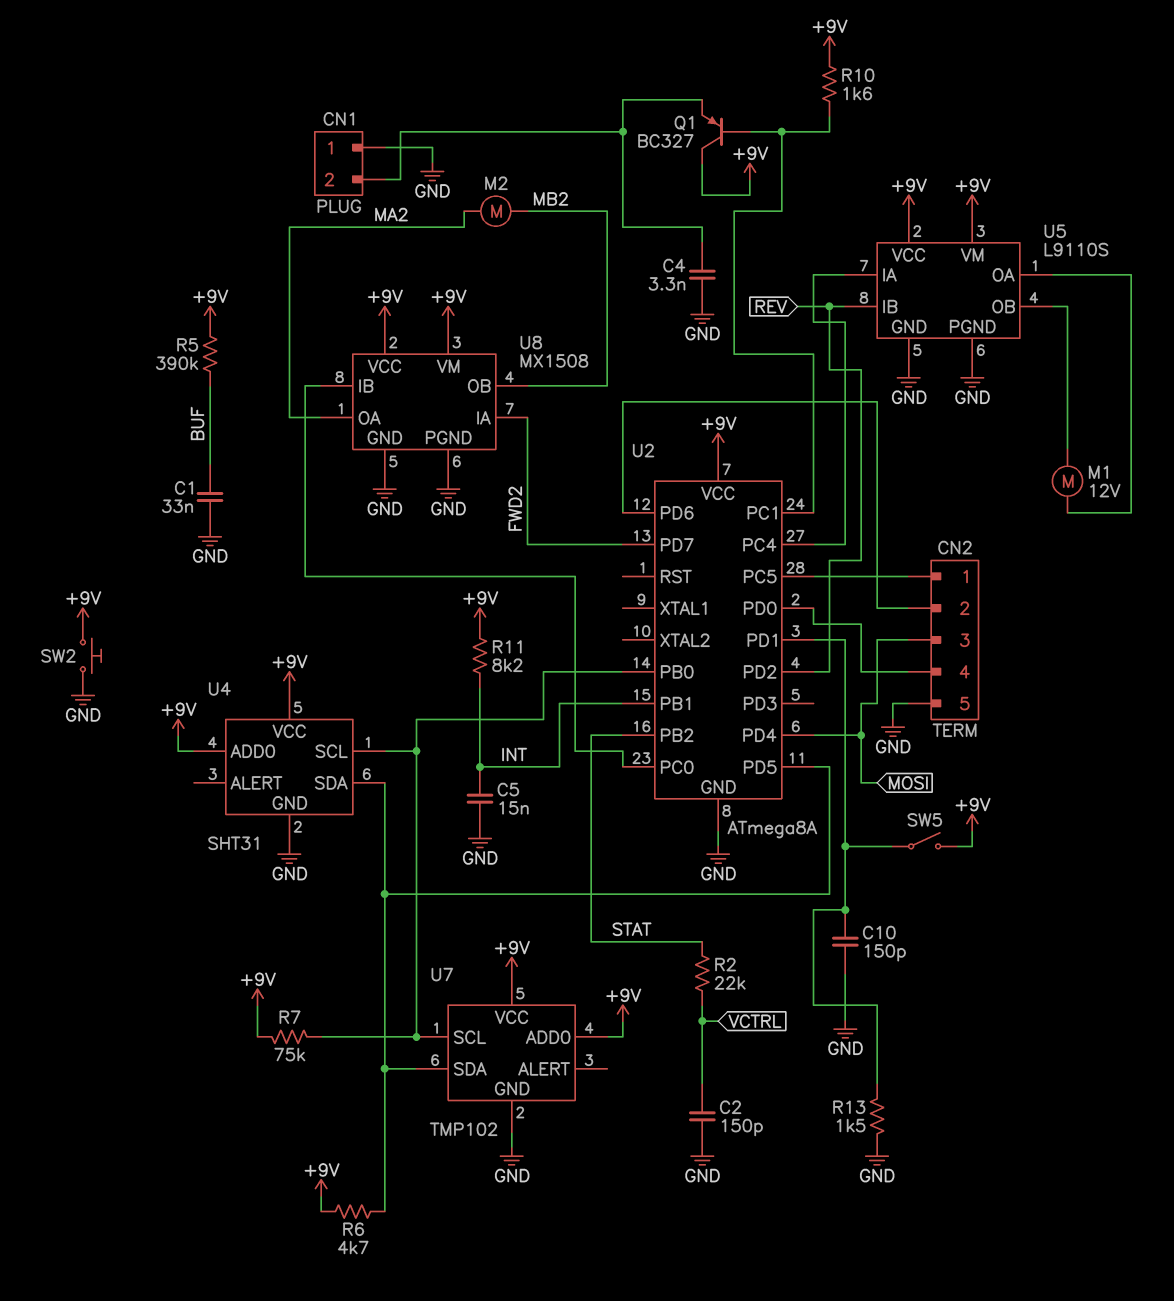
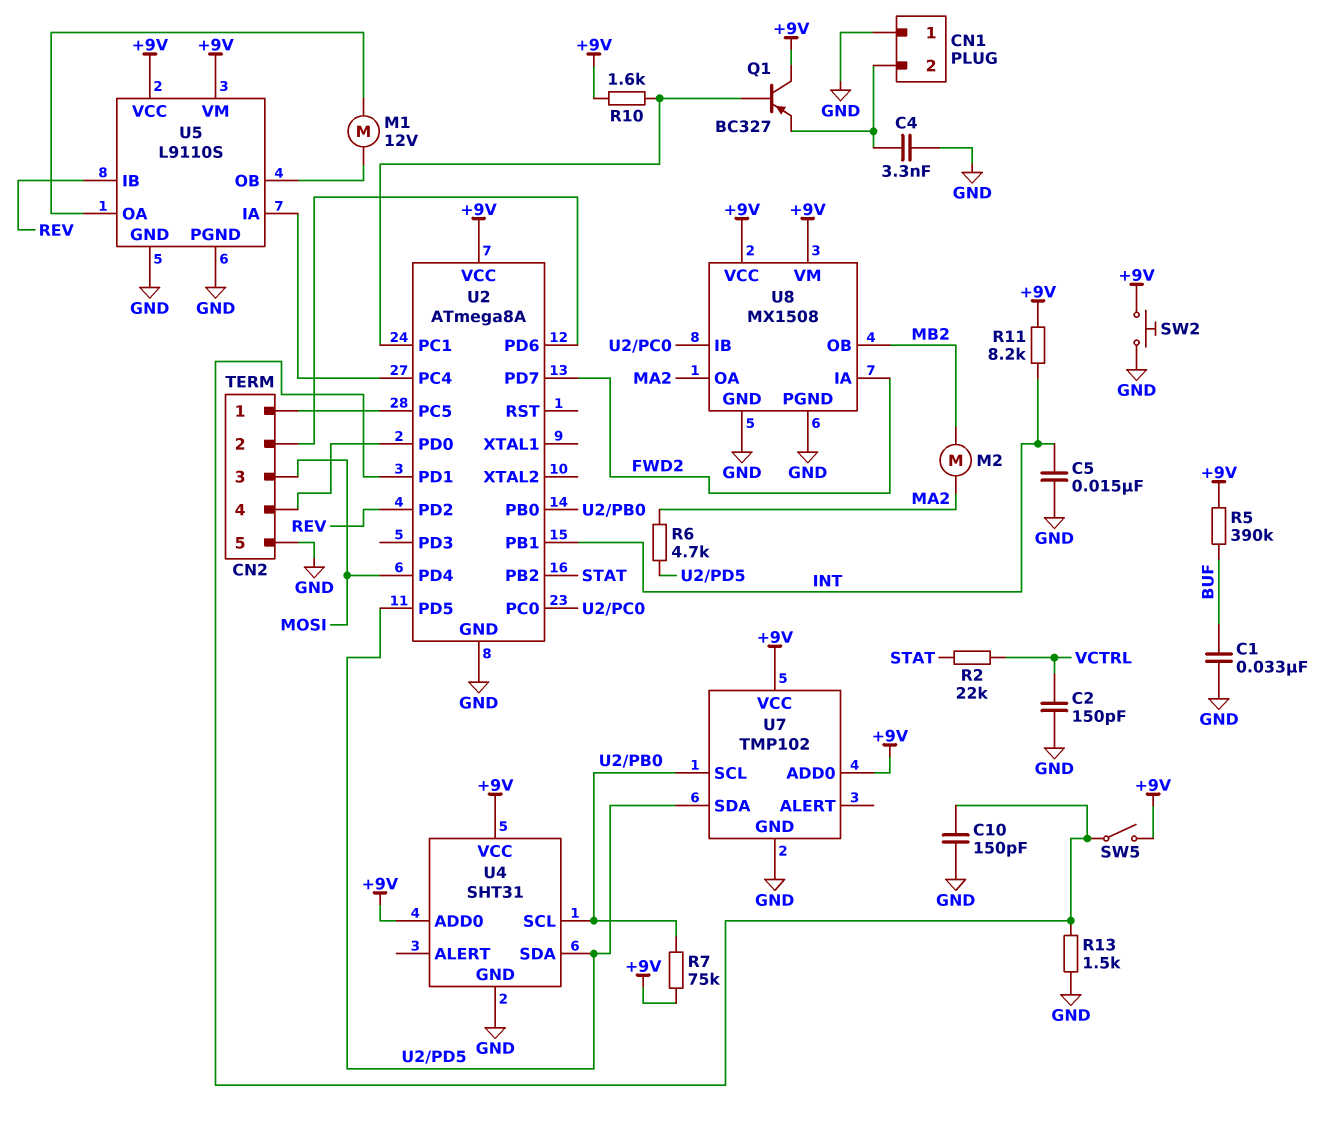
R6: 4.7k (+9V, U2/PD5) -> 4.7k (MA2, U2/PD5)

